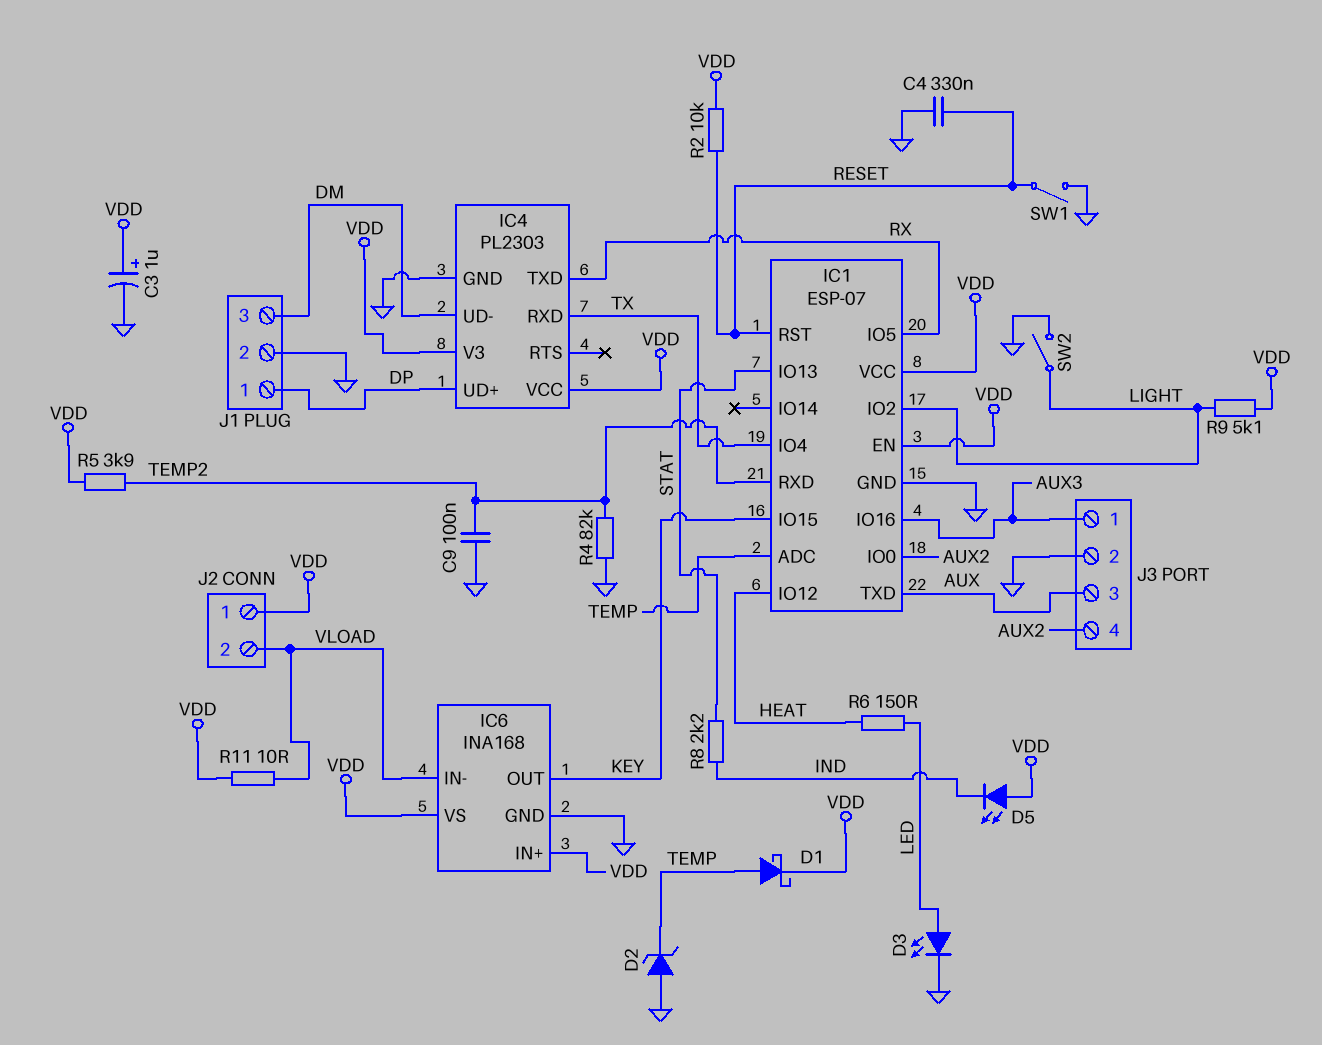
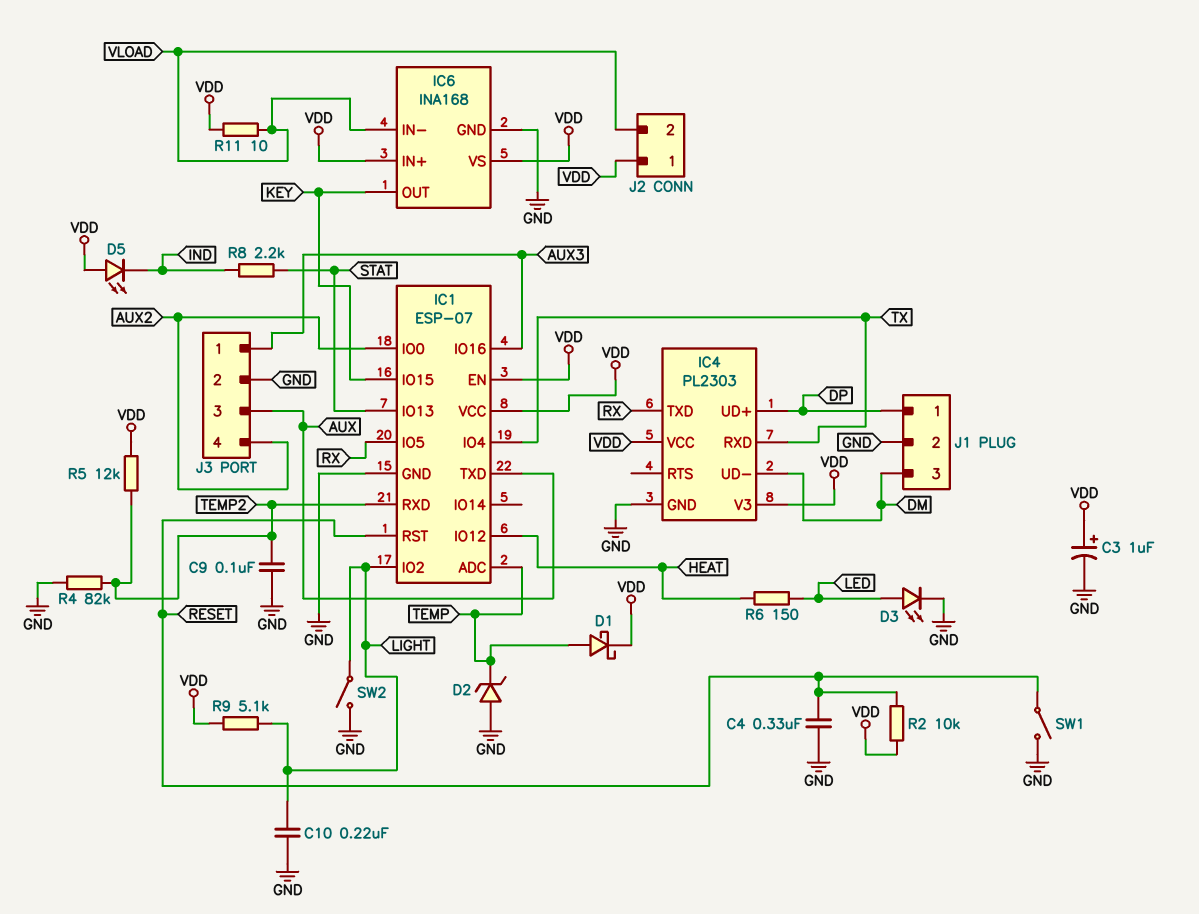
C10: none -> 220nF (GND, LIGHT)
R5: 3.9k (TEMP2, VDD) -> 12k (TEMP2, VDD)

